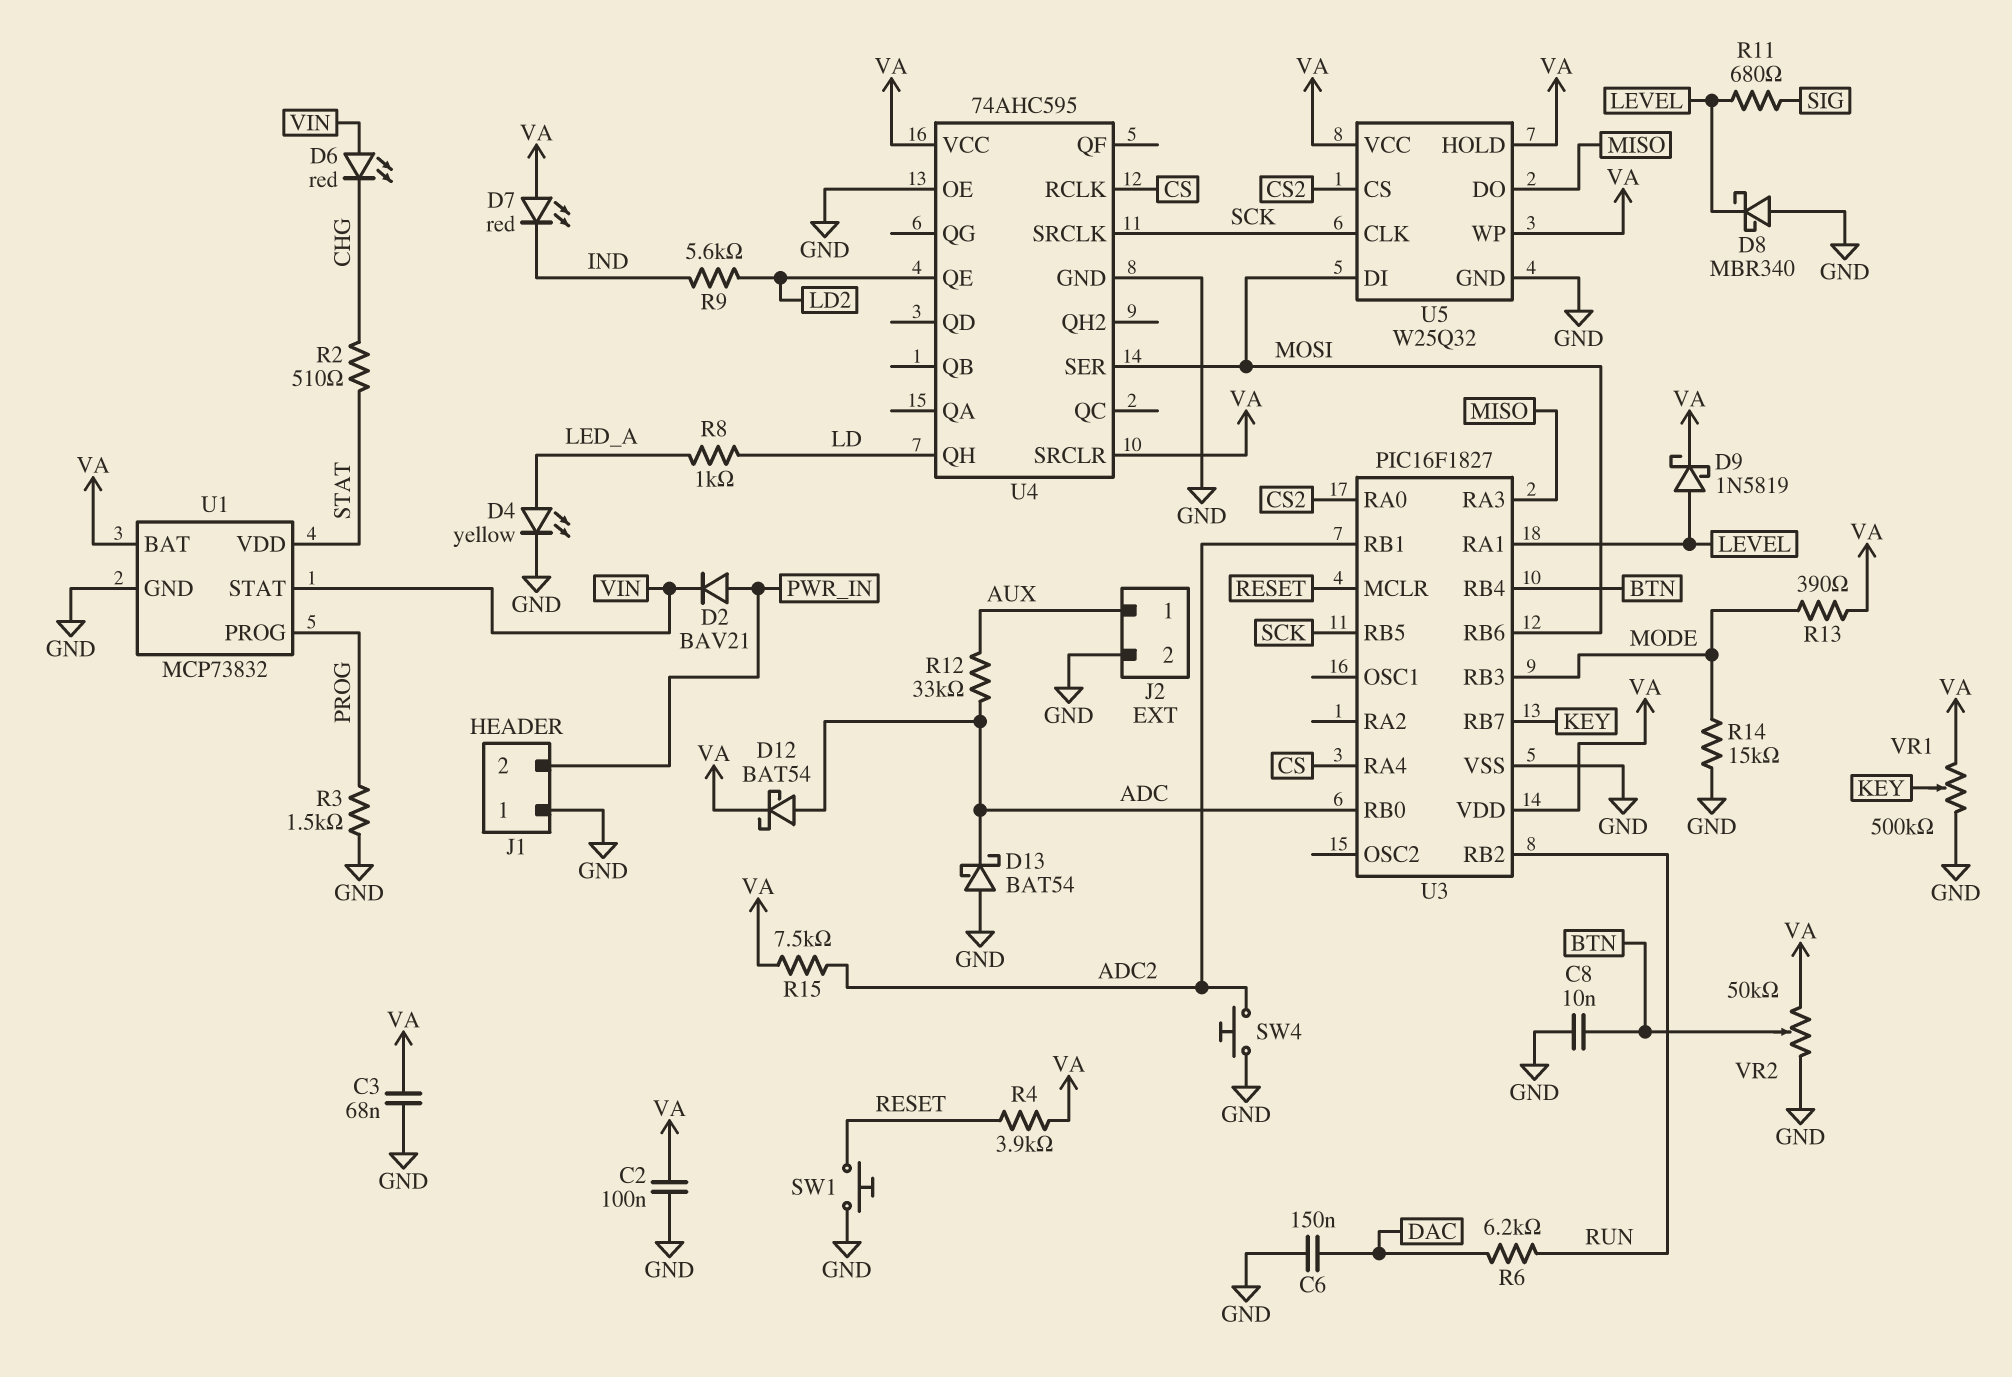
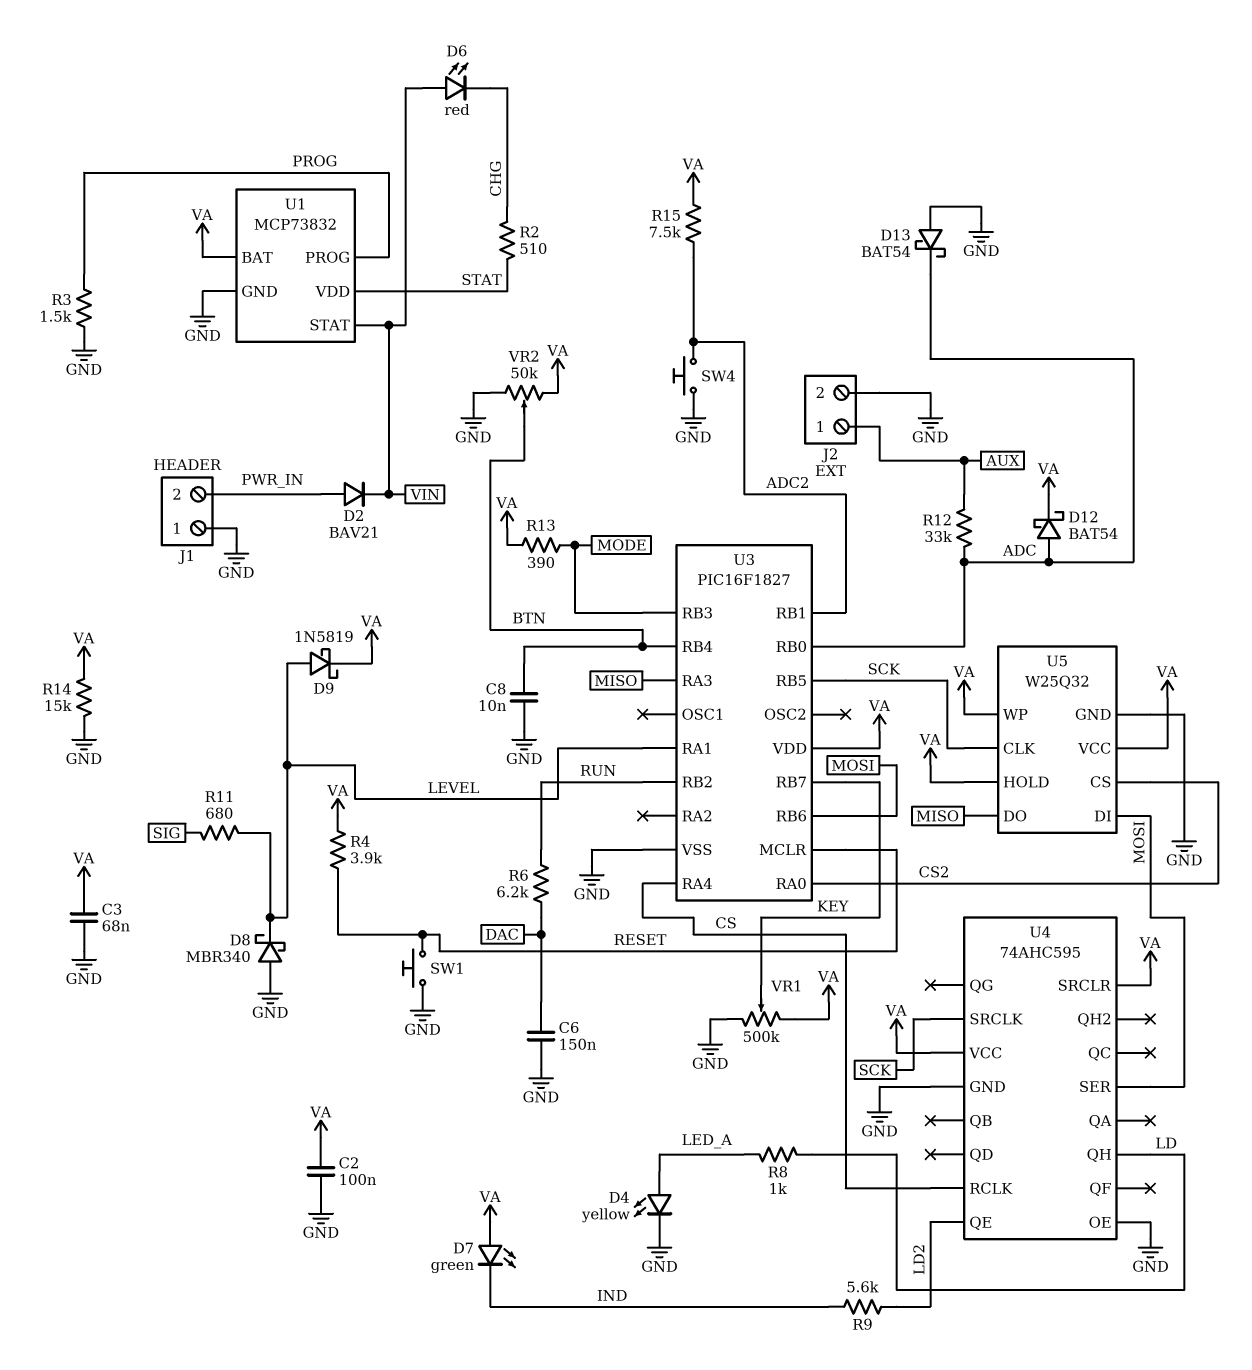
D7: LED red (A VA, K IND) -> LED green (A VA, K IND)
R14: 15k (GND, MODE) -> 15k (GND, VA)

